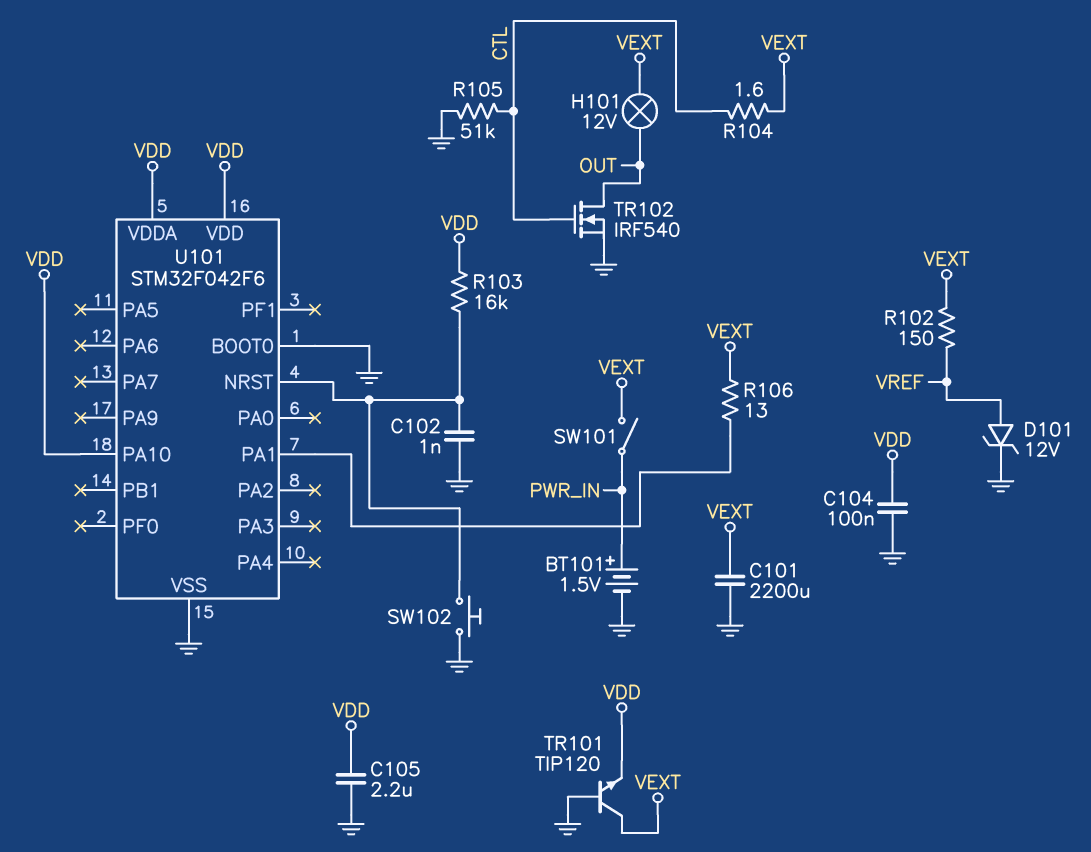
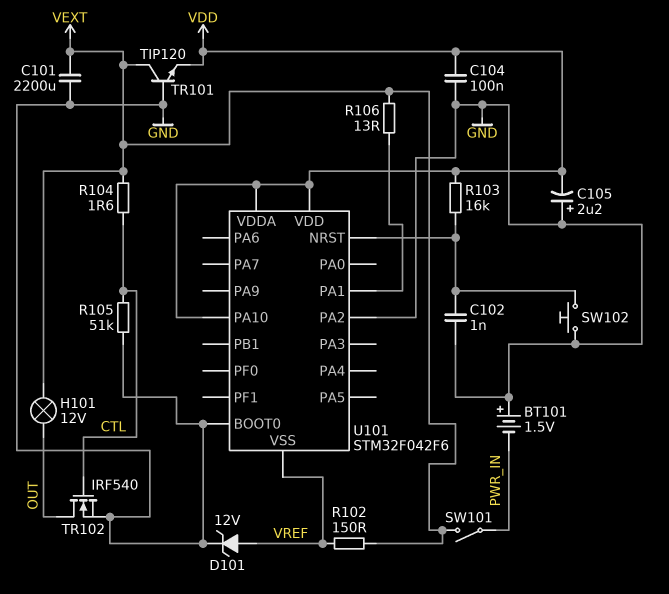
BT101: 1.5V (plus PWR_IN, minus GND) -> 1.5V (plus GND, minus PWR_IN)
C105: 2.2uF (GND, VDD) -> 2.2uF (plus GND, minus VDD)
U101 pin PA2: none -> GND
U101 pin VSS: GND -> VREF

